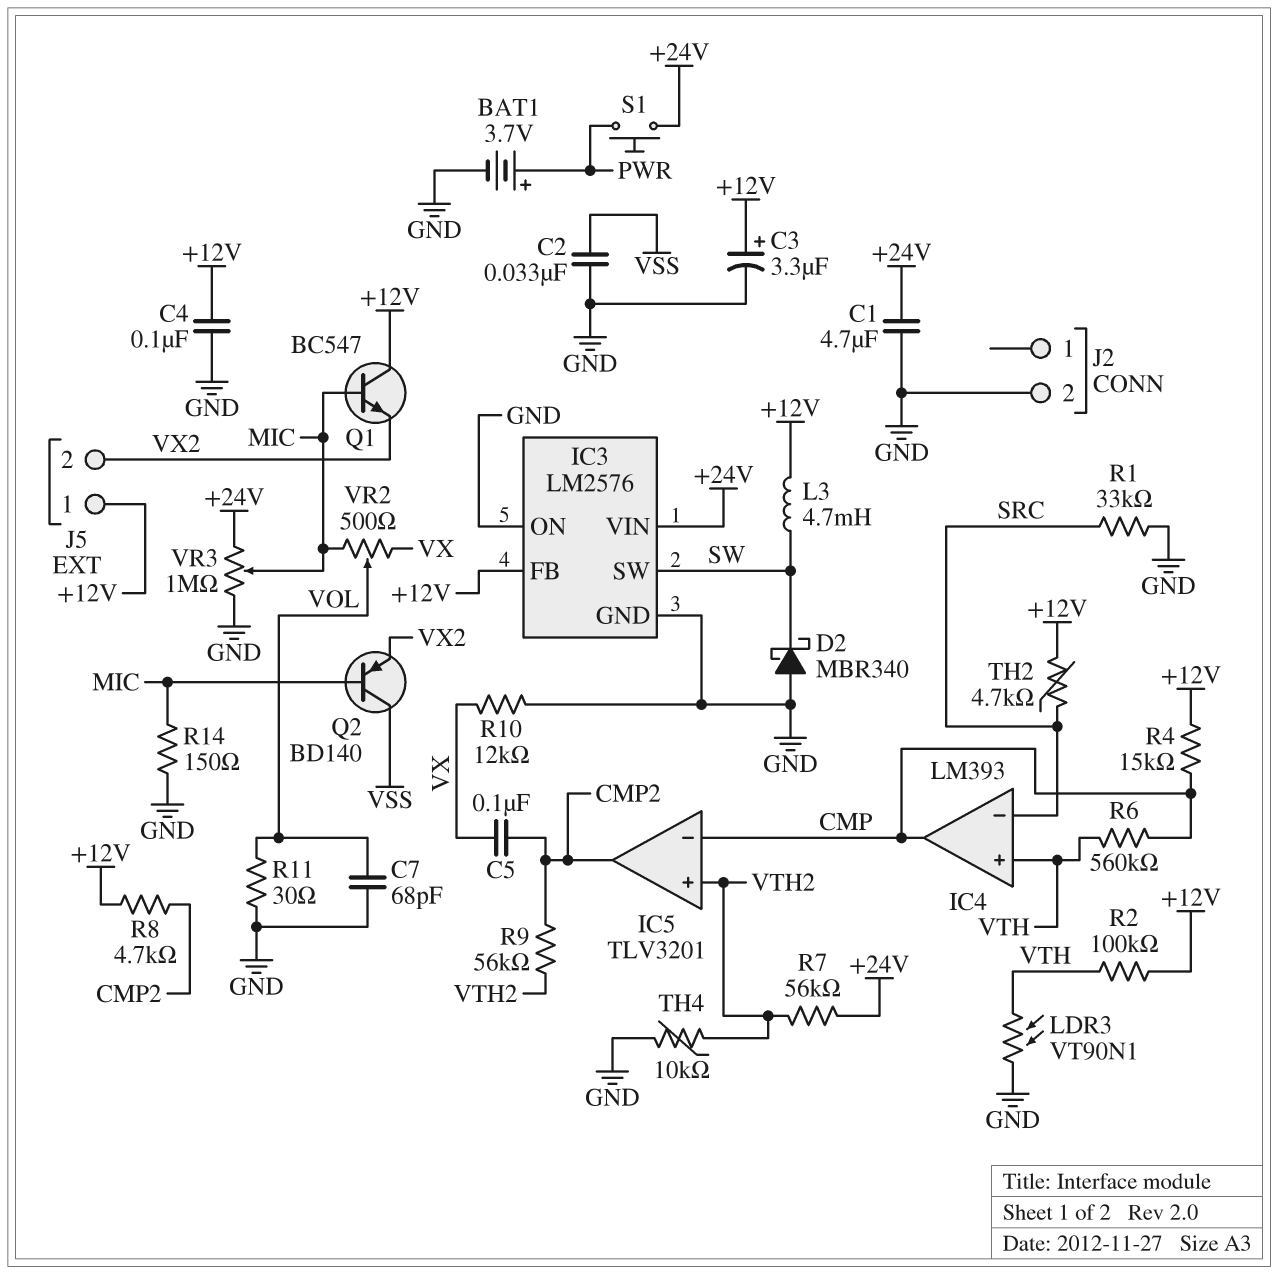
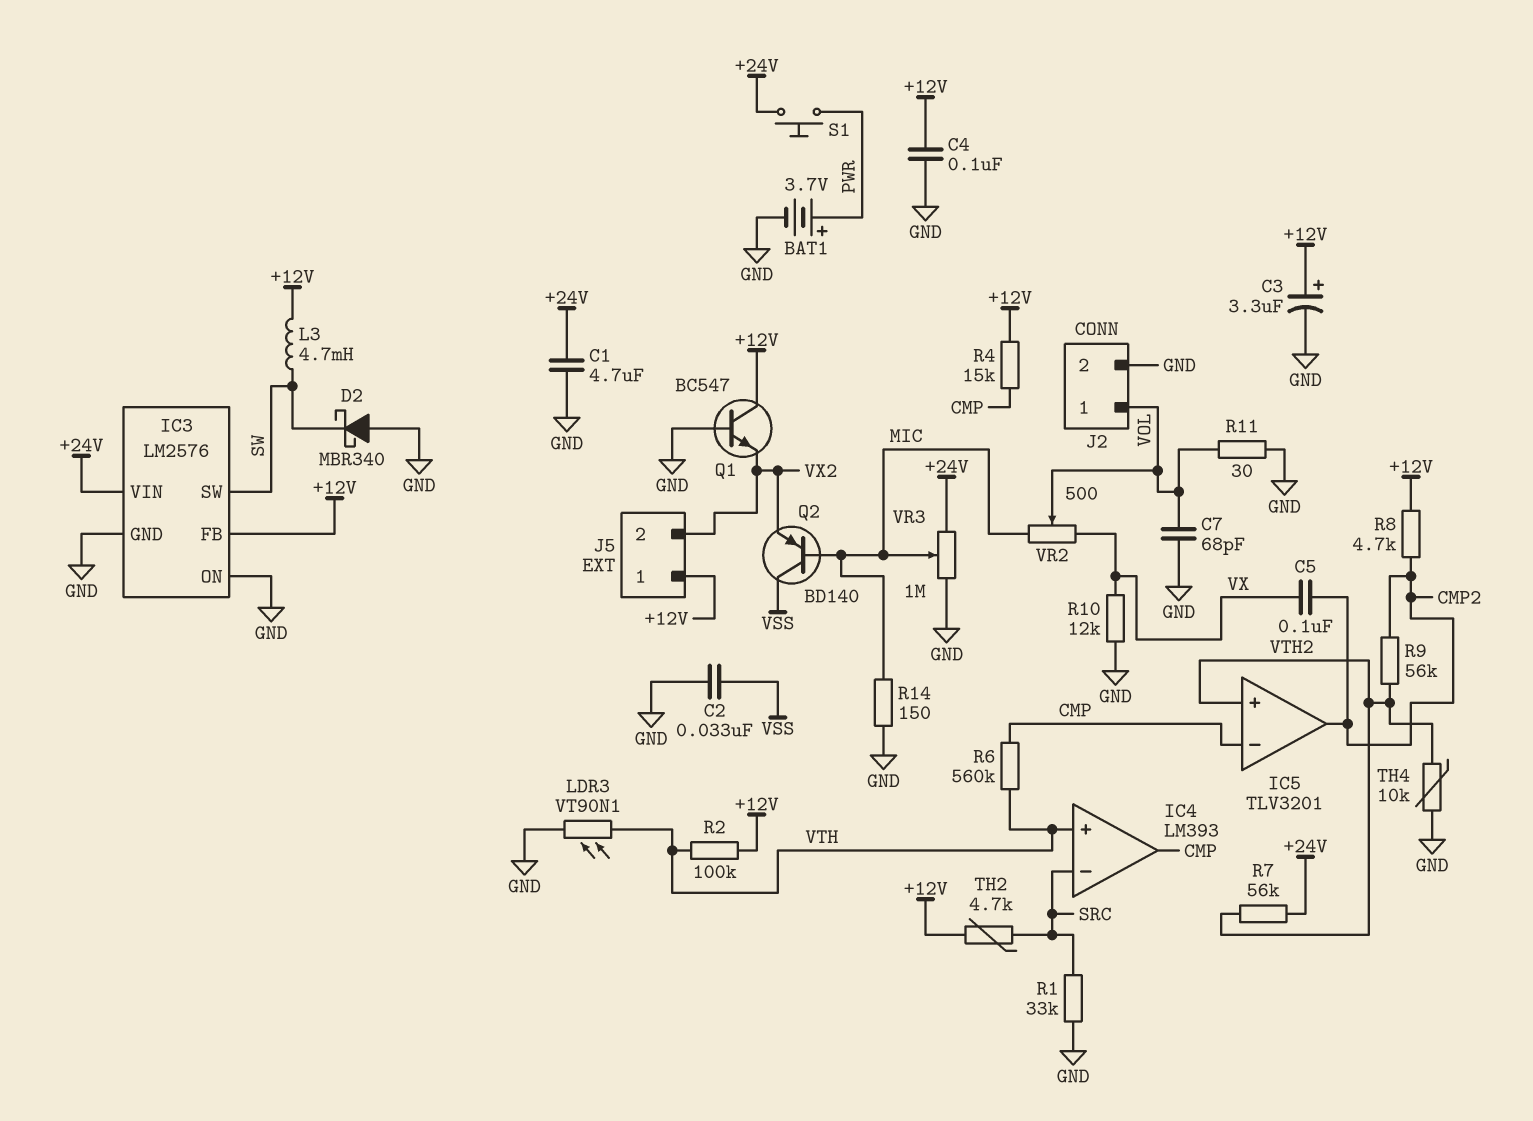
J2 pin 1: none -> VOL
Q1: NPN BC547 (B MIC, C +12V, E VX2) -> NPN BC547 (B GND, C +12V, E VX2)

